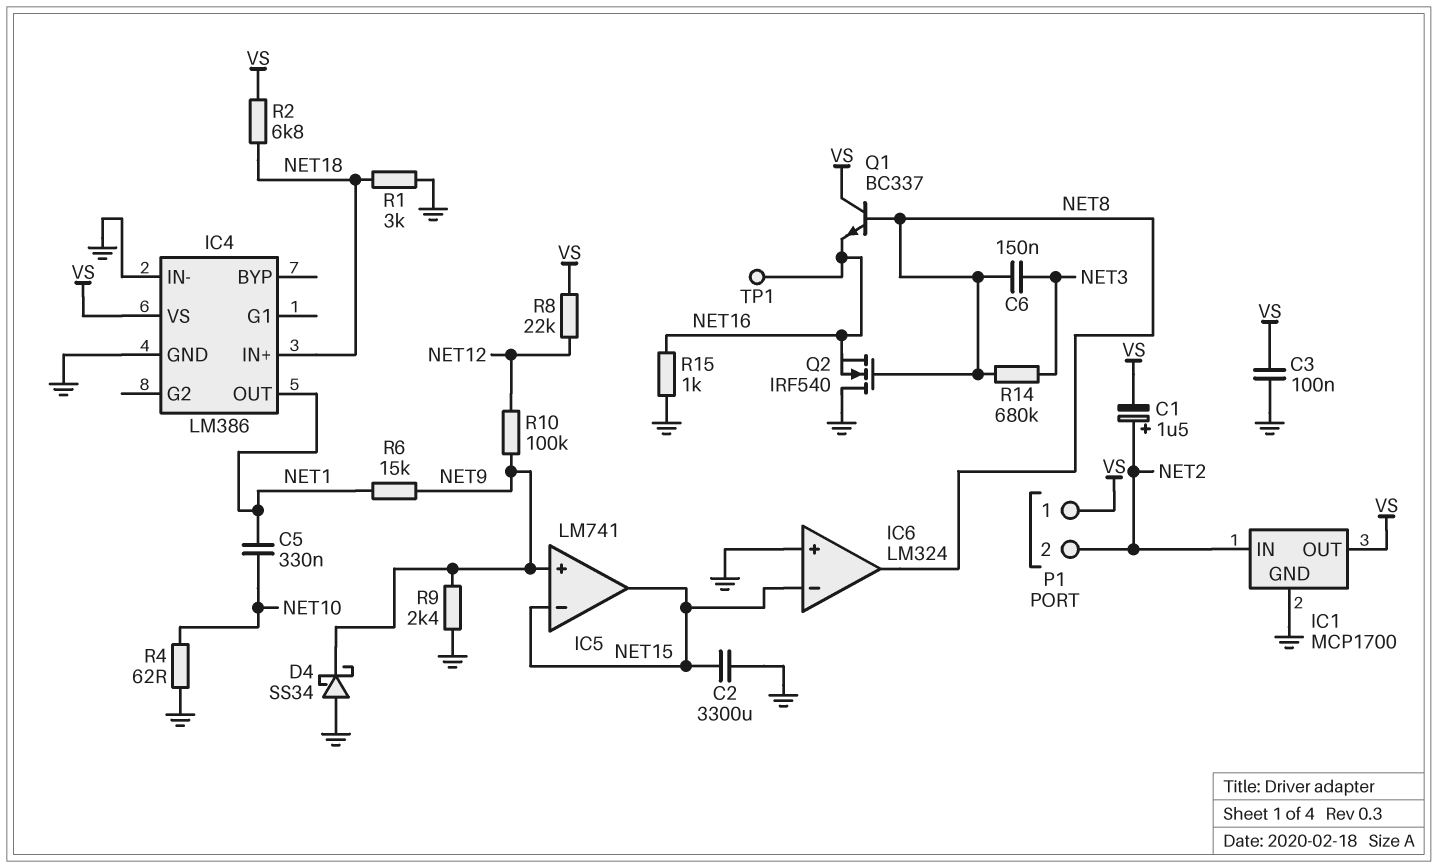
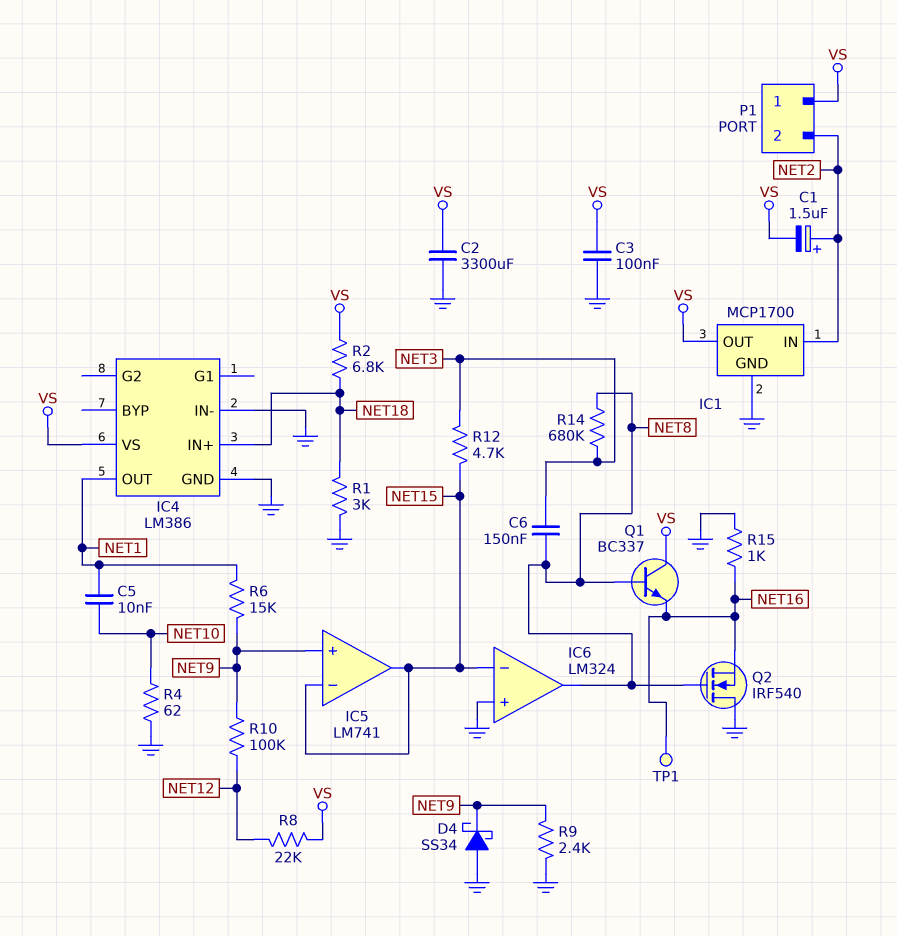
C2: 3300uF (GND, NET15) -> 3300uF (GND, VS)
C5: 330nF (NET1, NET10) -> 10nF (NET1, NET10)
R12: none -> 4.7k (NET3, NET15)

